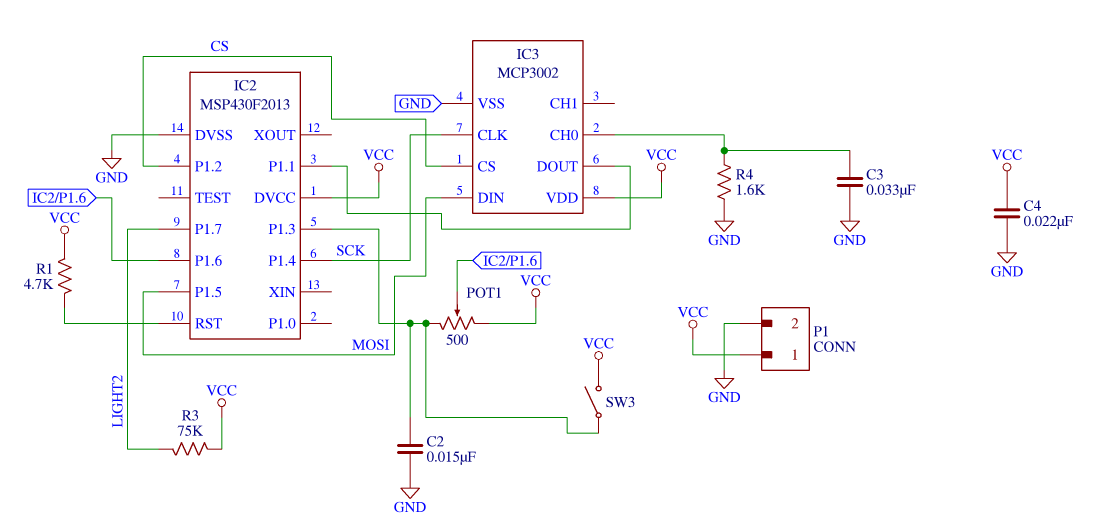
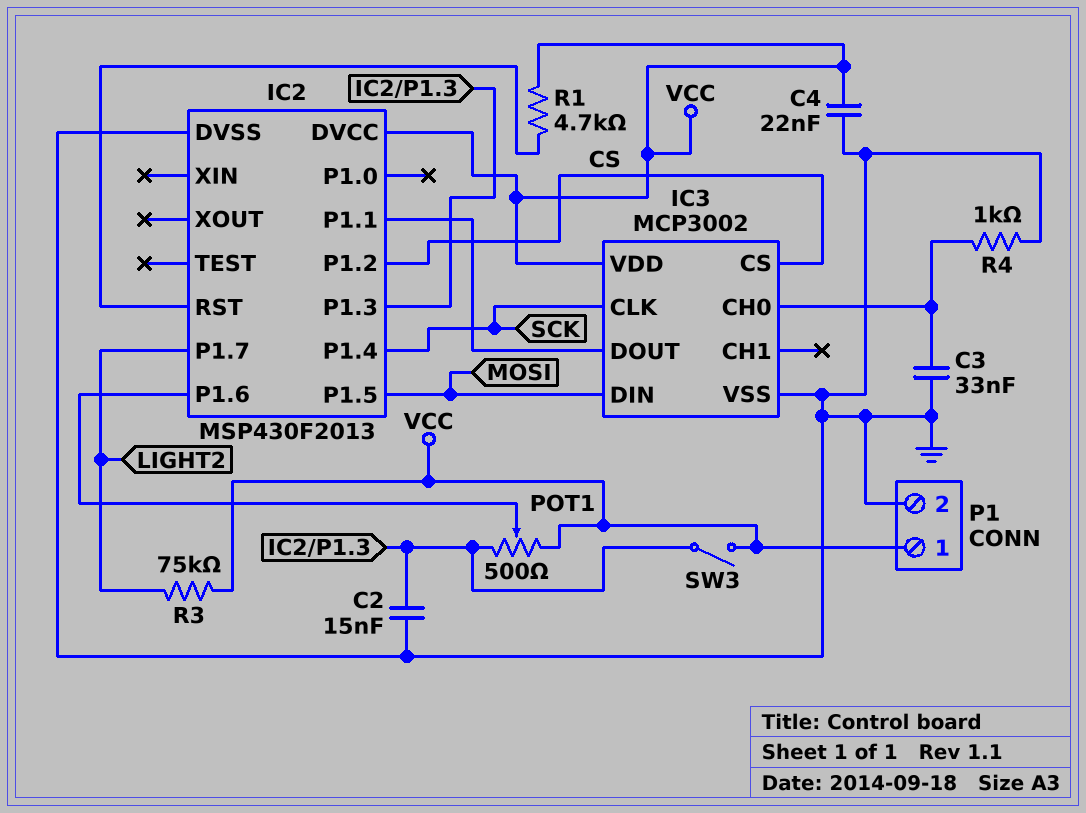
R4: 1.6k (GND, IC3/CH0) -> 1k (GND, IC3/CH0)

